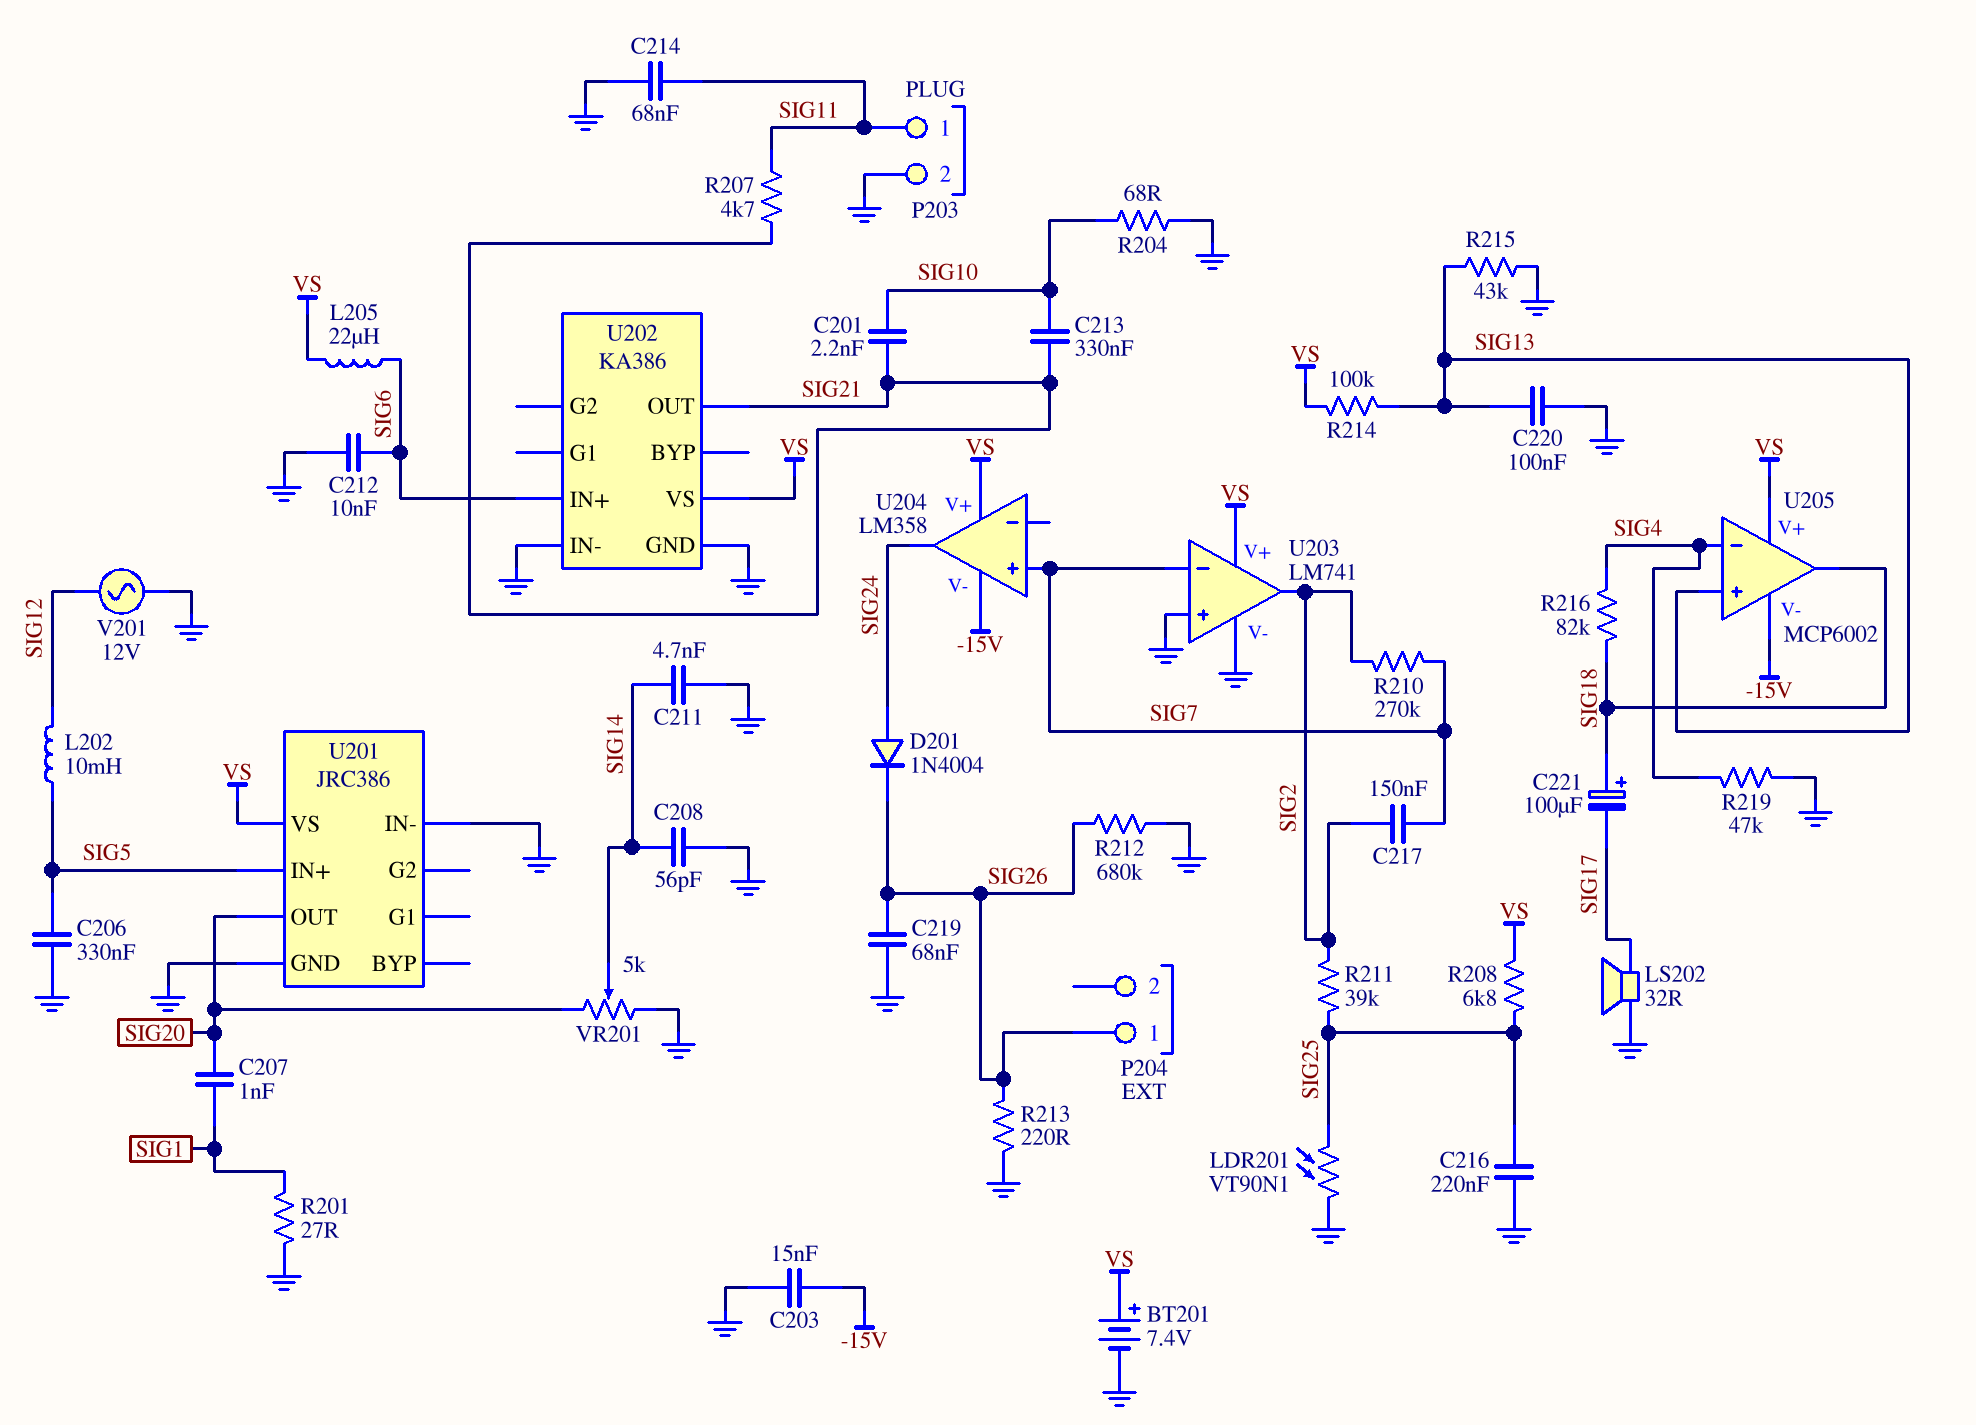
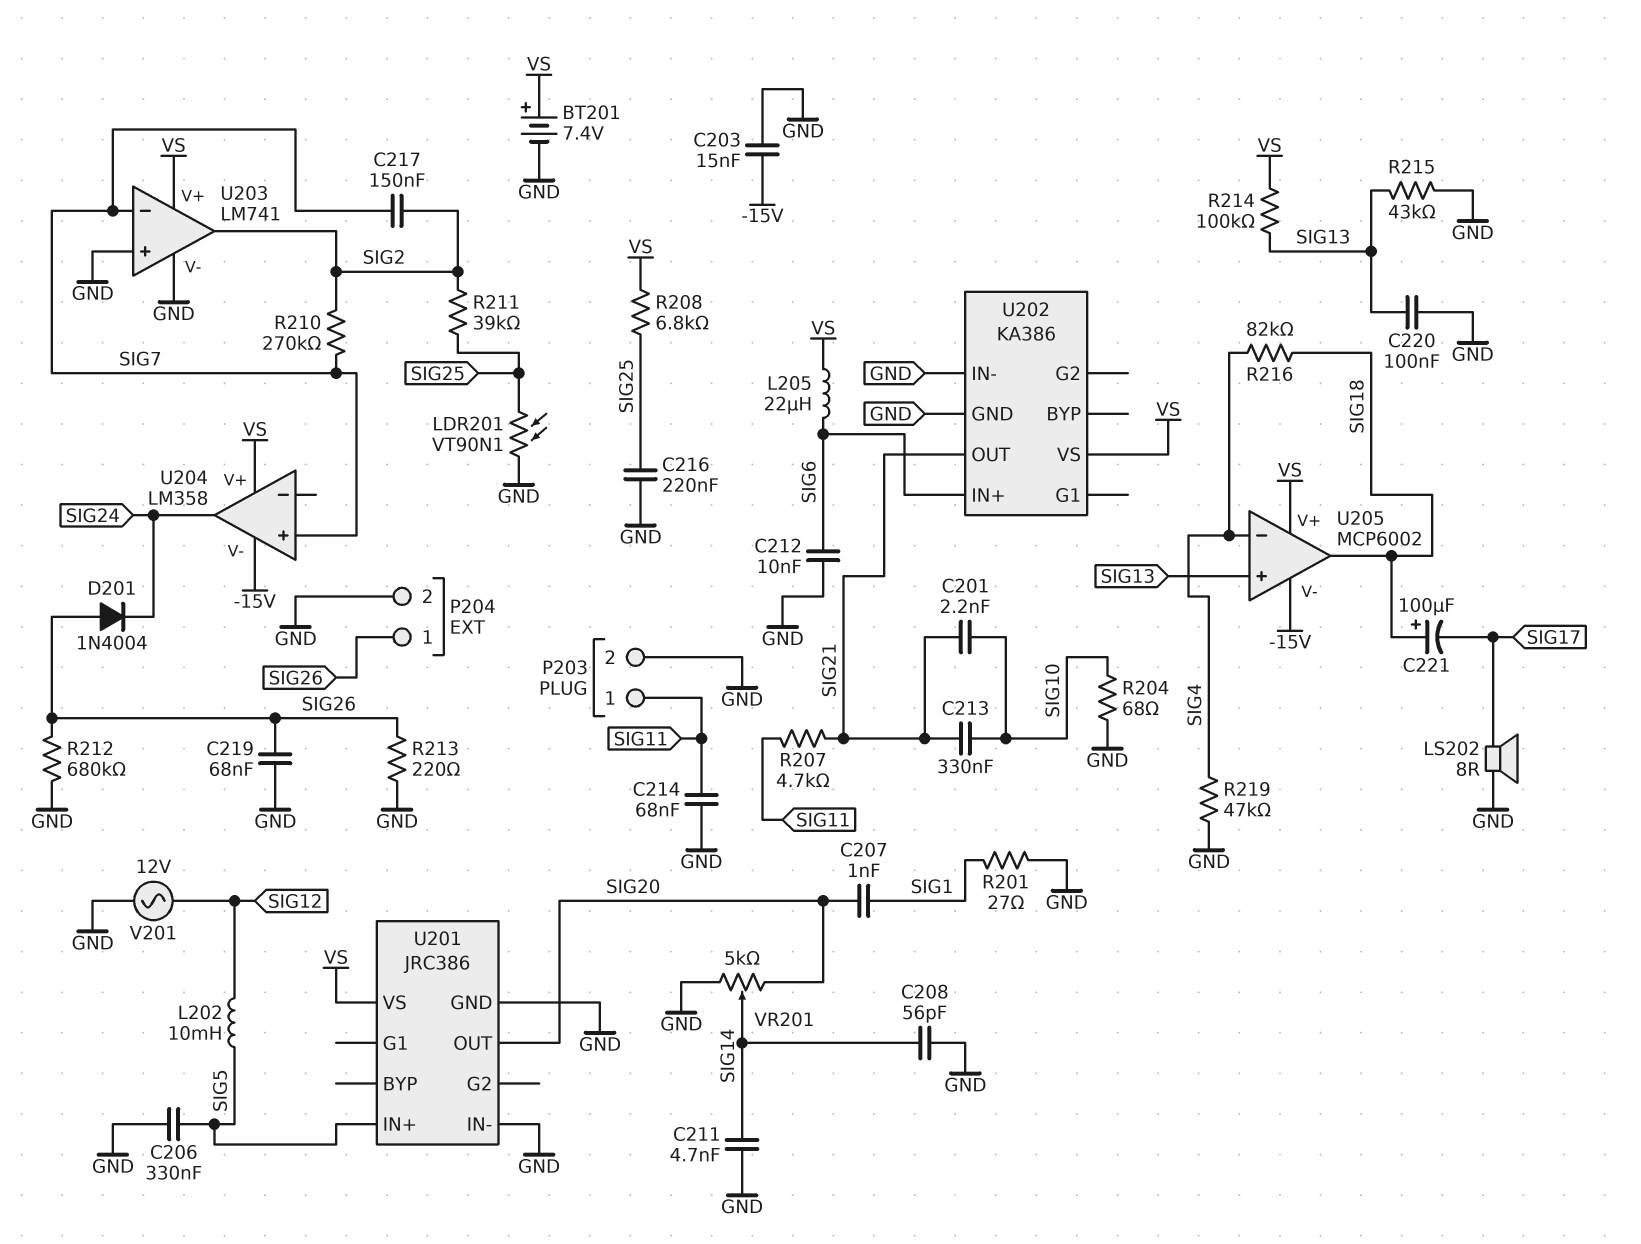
D201: diode 1N4004 (A SIG24, K SIG26) -> diode 1N4004 (A SIG26, K SIG24)
LS202: speaker 32R (GND, SIG17) -> speaker 8R (GND, SIG17)
P204 pin 2: none -> GND

